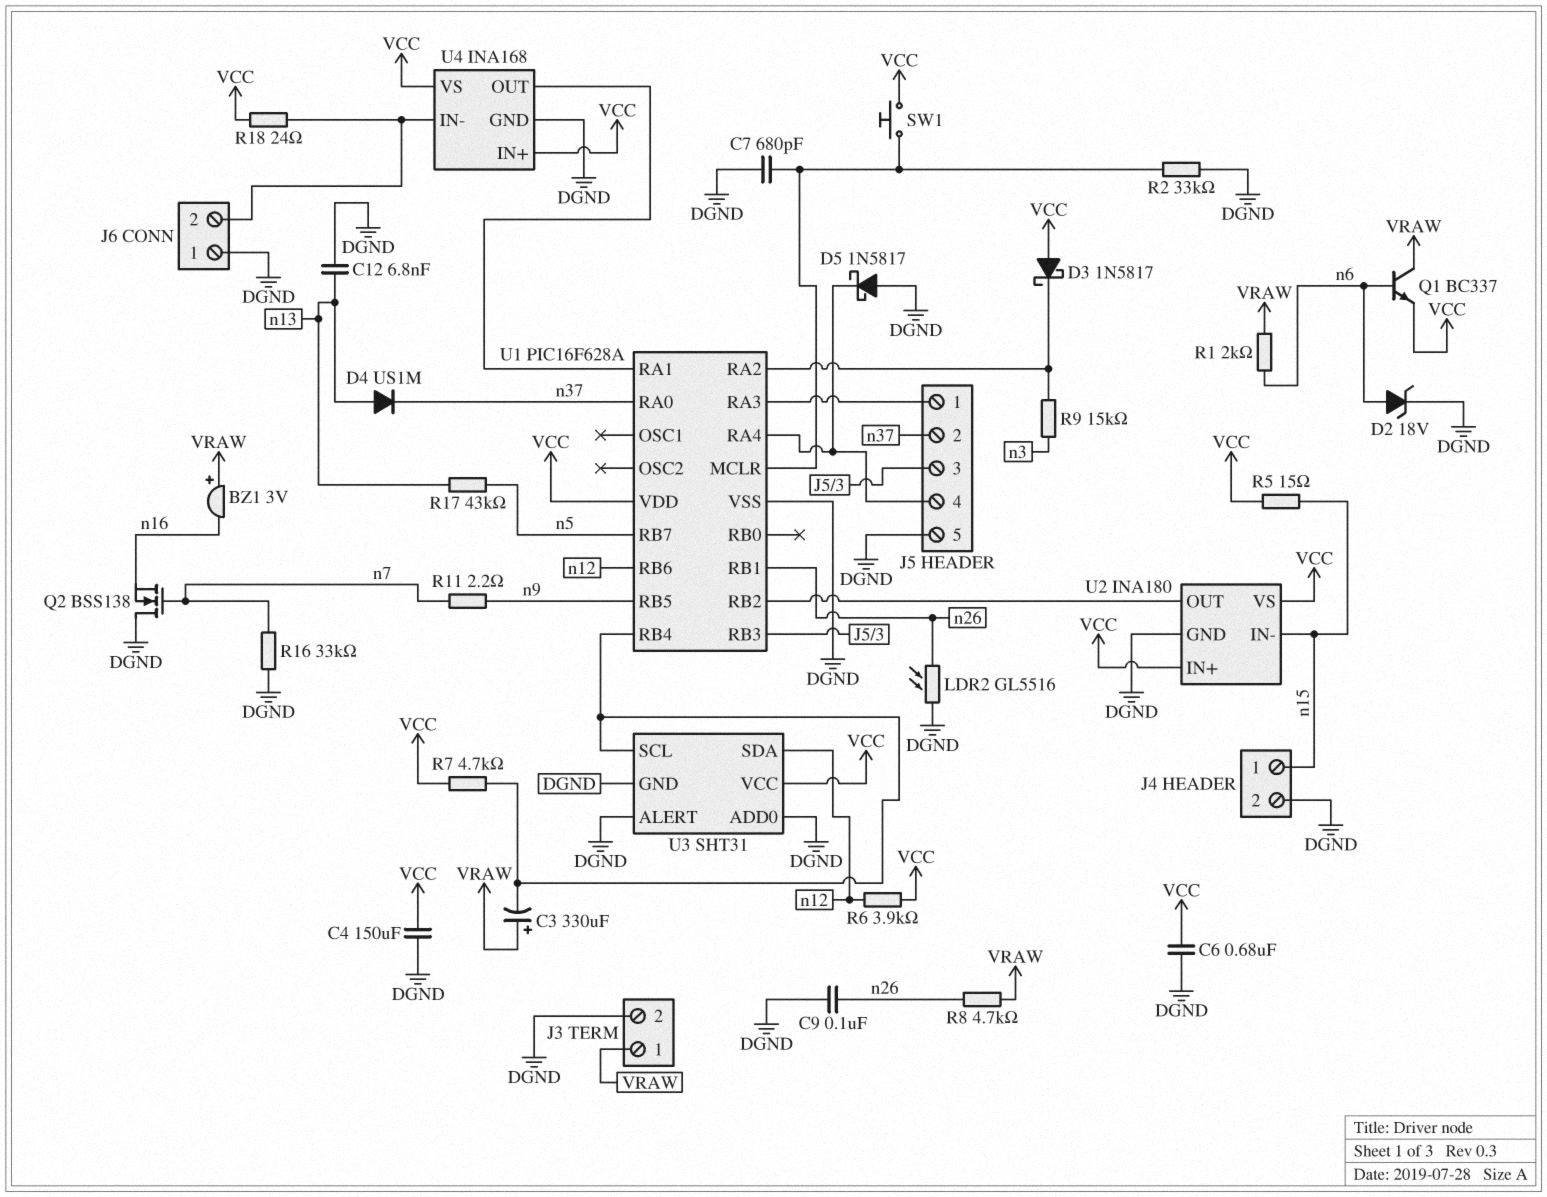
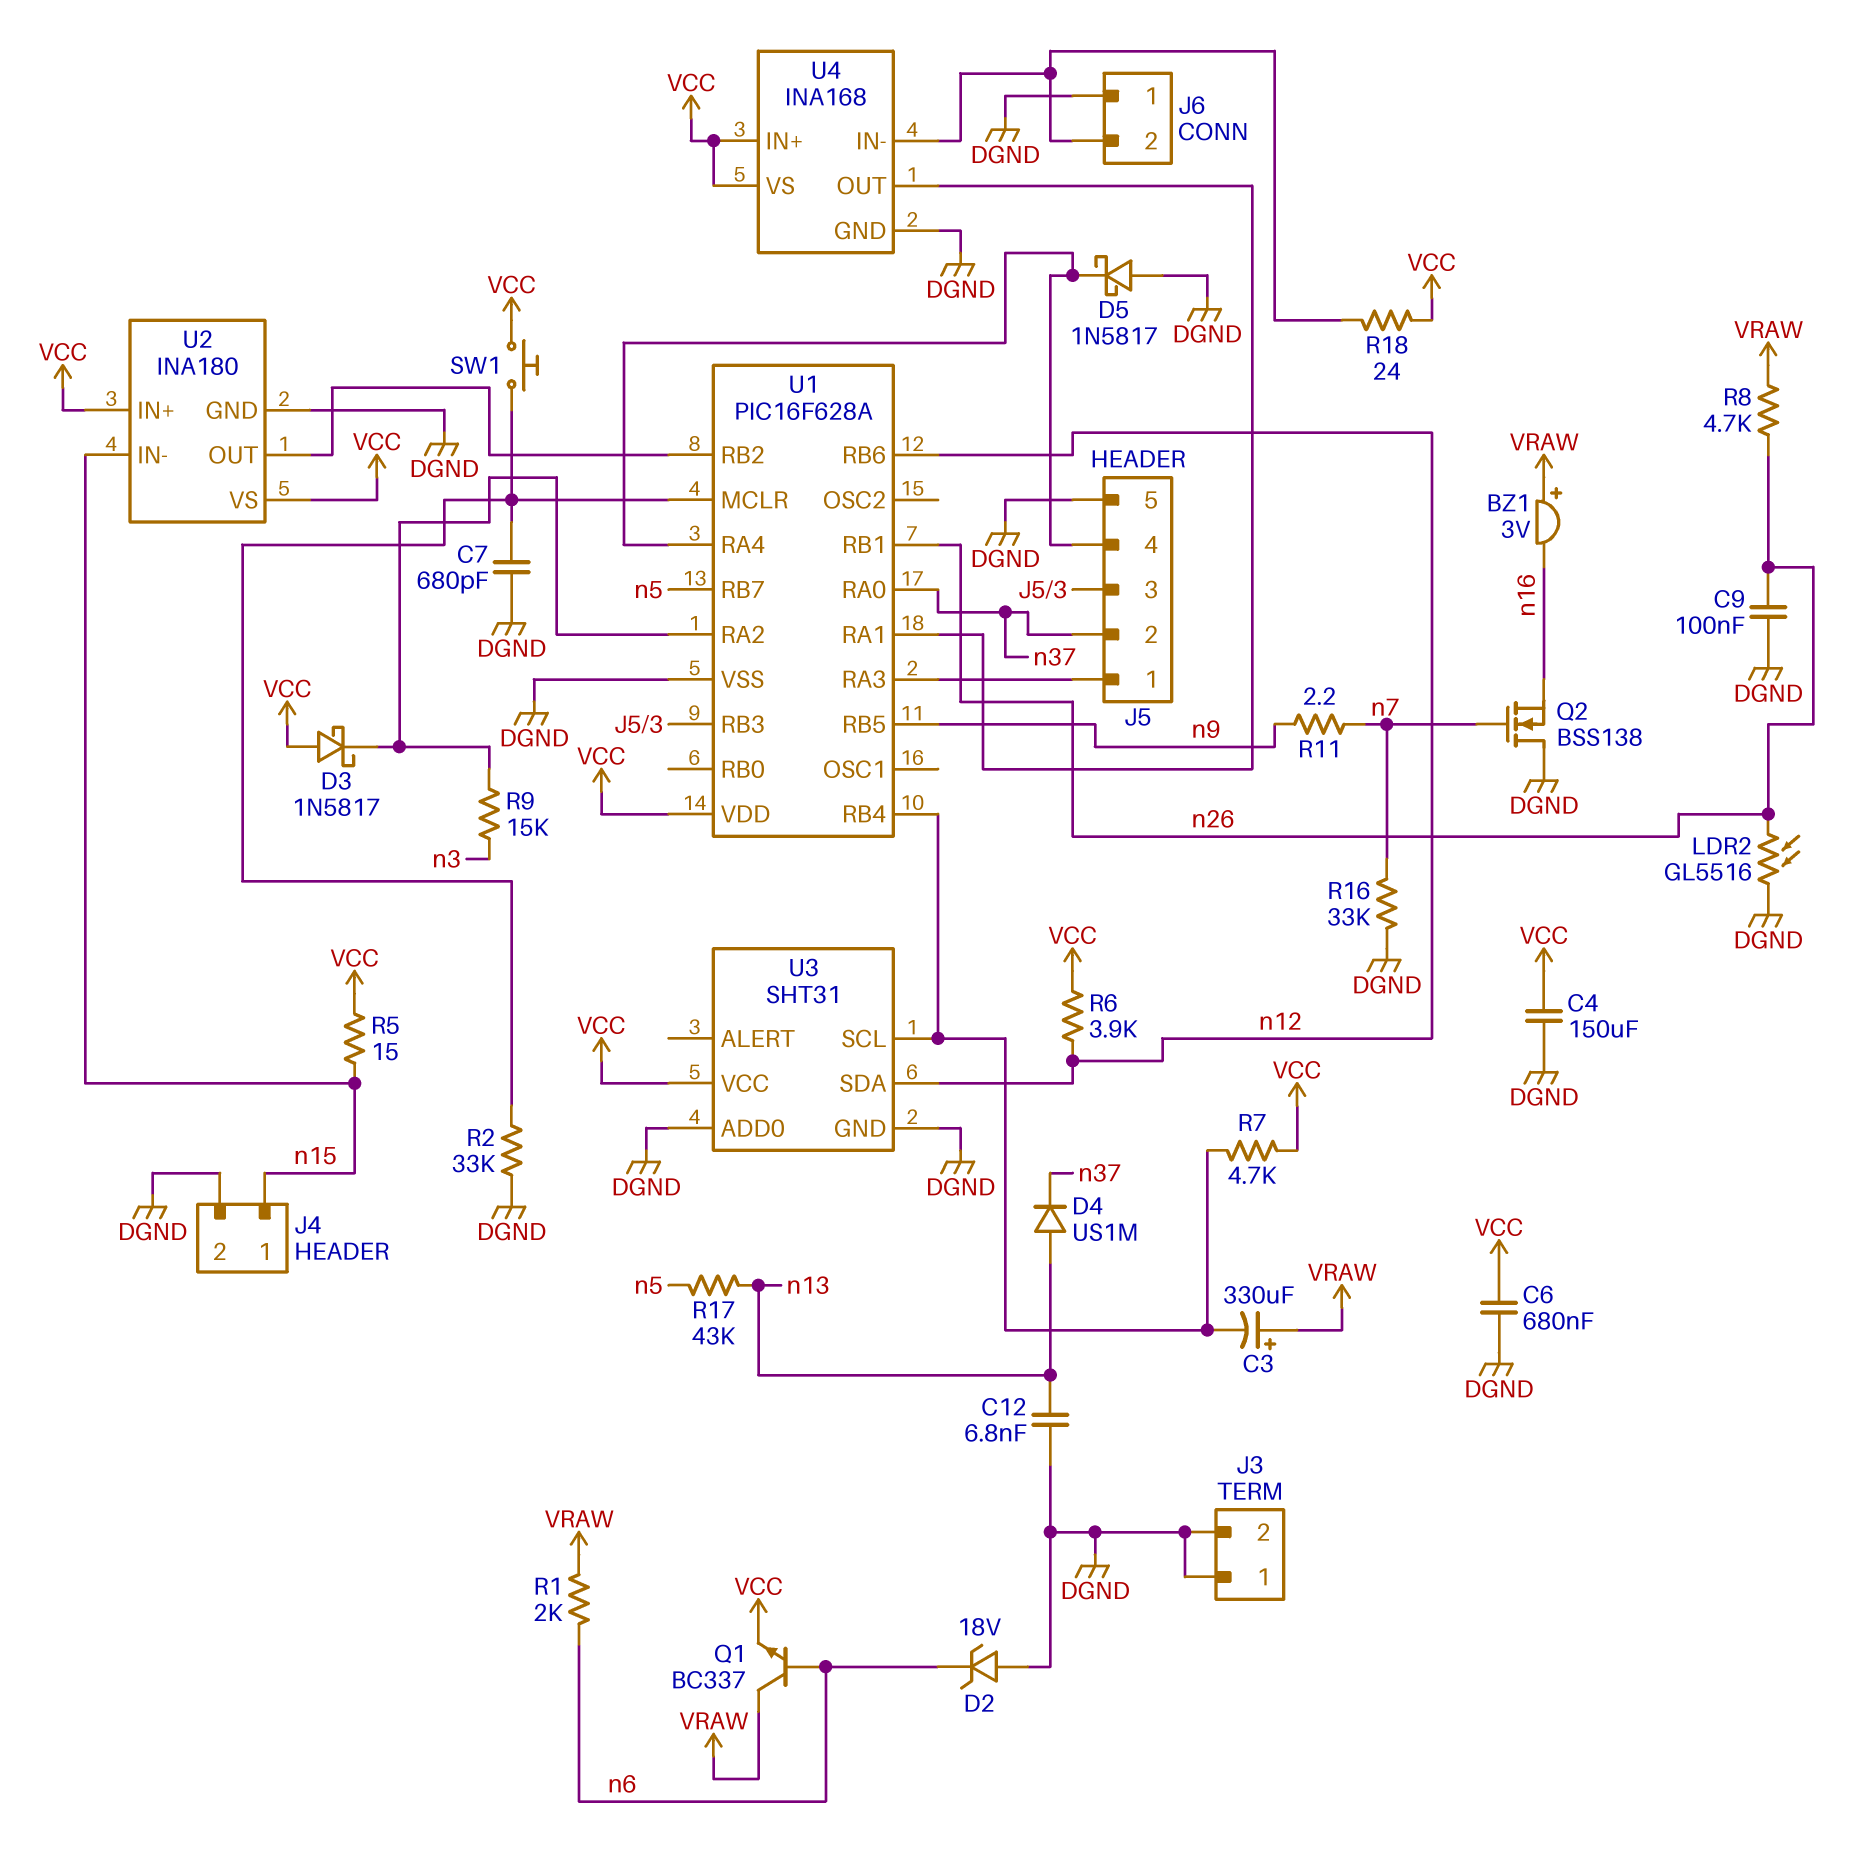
D2: zener 18V (A n6, K DGND) -> zener 18V (A DGND, K n6)
J3 pin 1: VRAW -> DGND
U3 pin ALERT: DGND -> none

